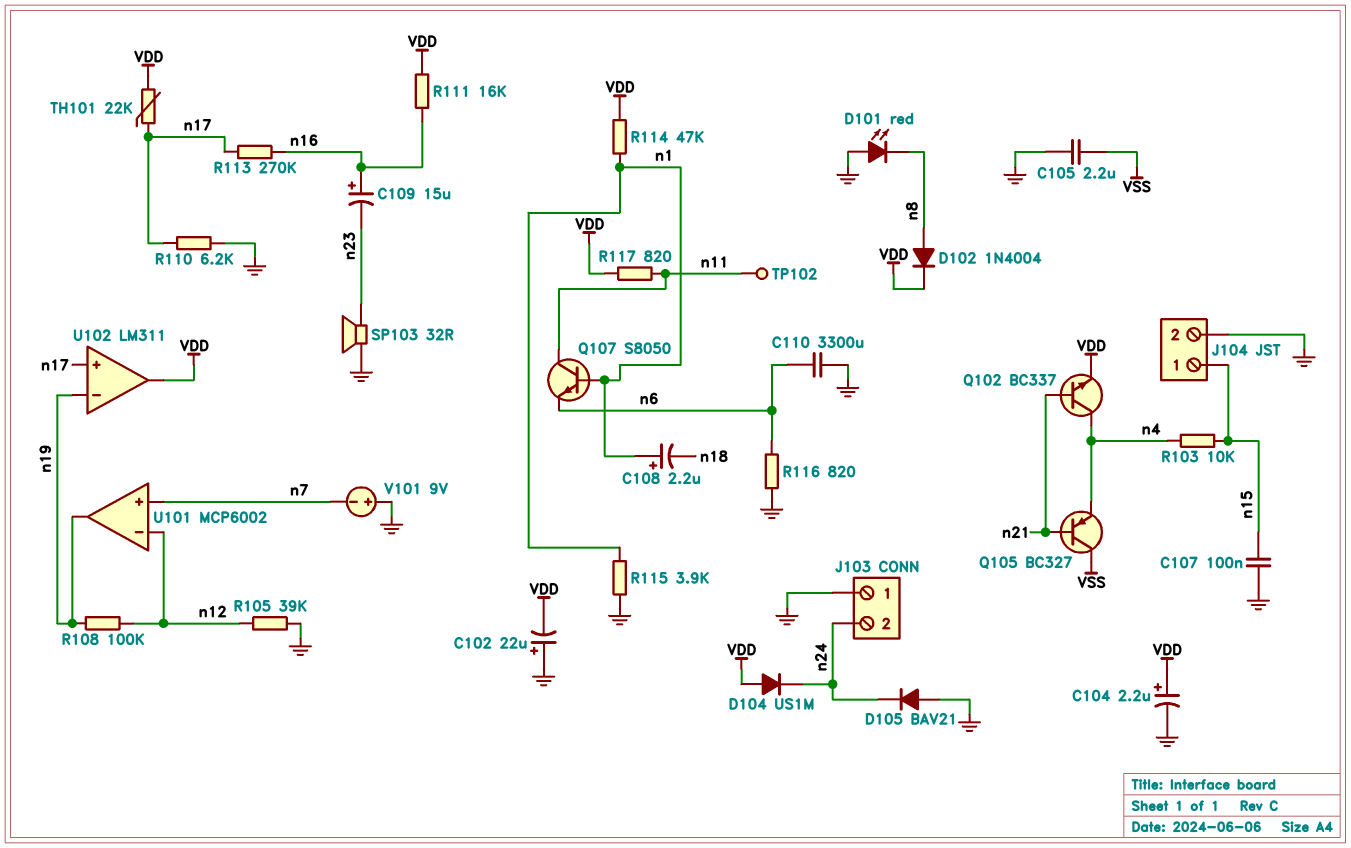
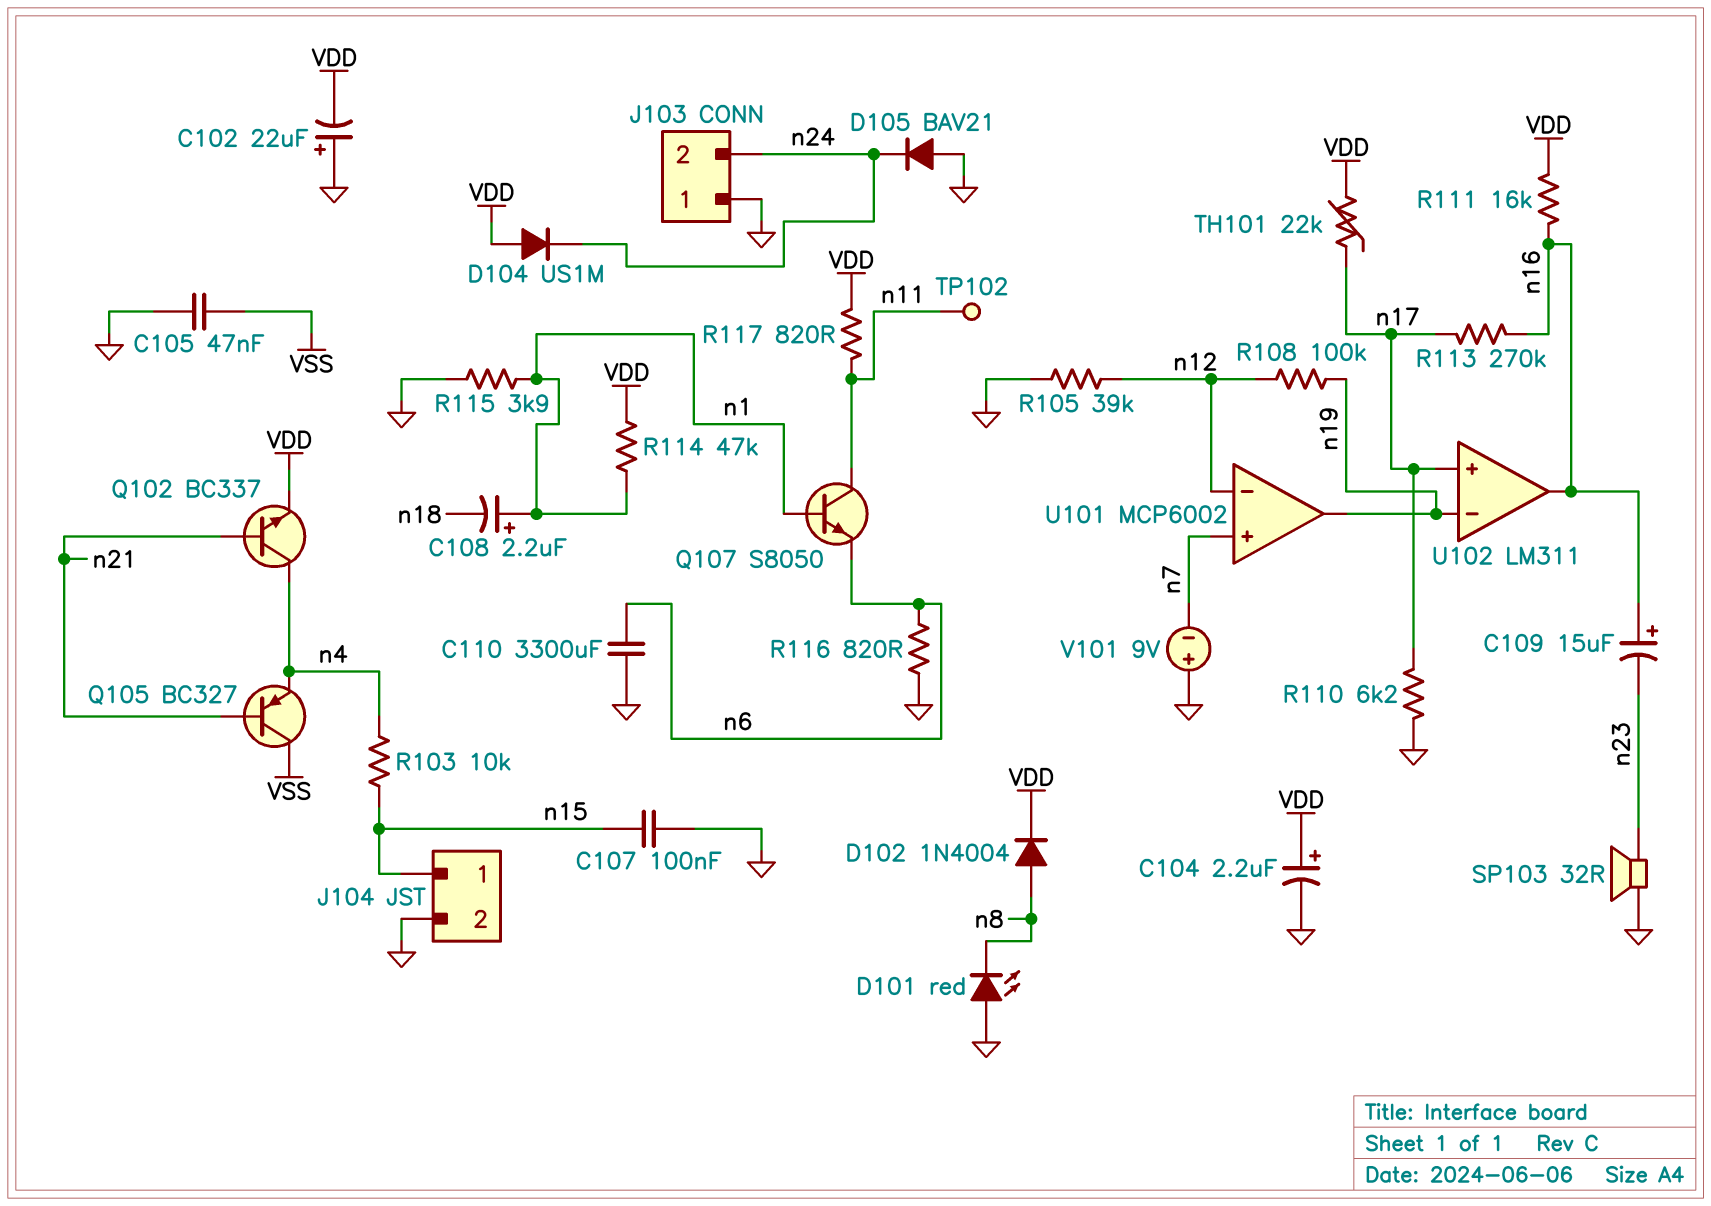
C105: 2.2uF (GND, VSS) -> 47nF (GND, VSS)
U102 pin out: VDD -> n16

